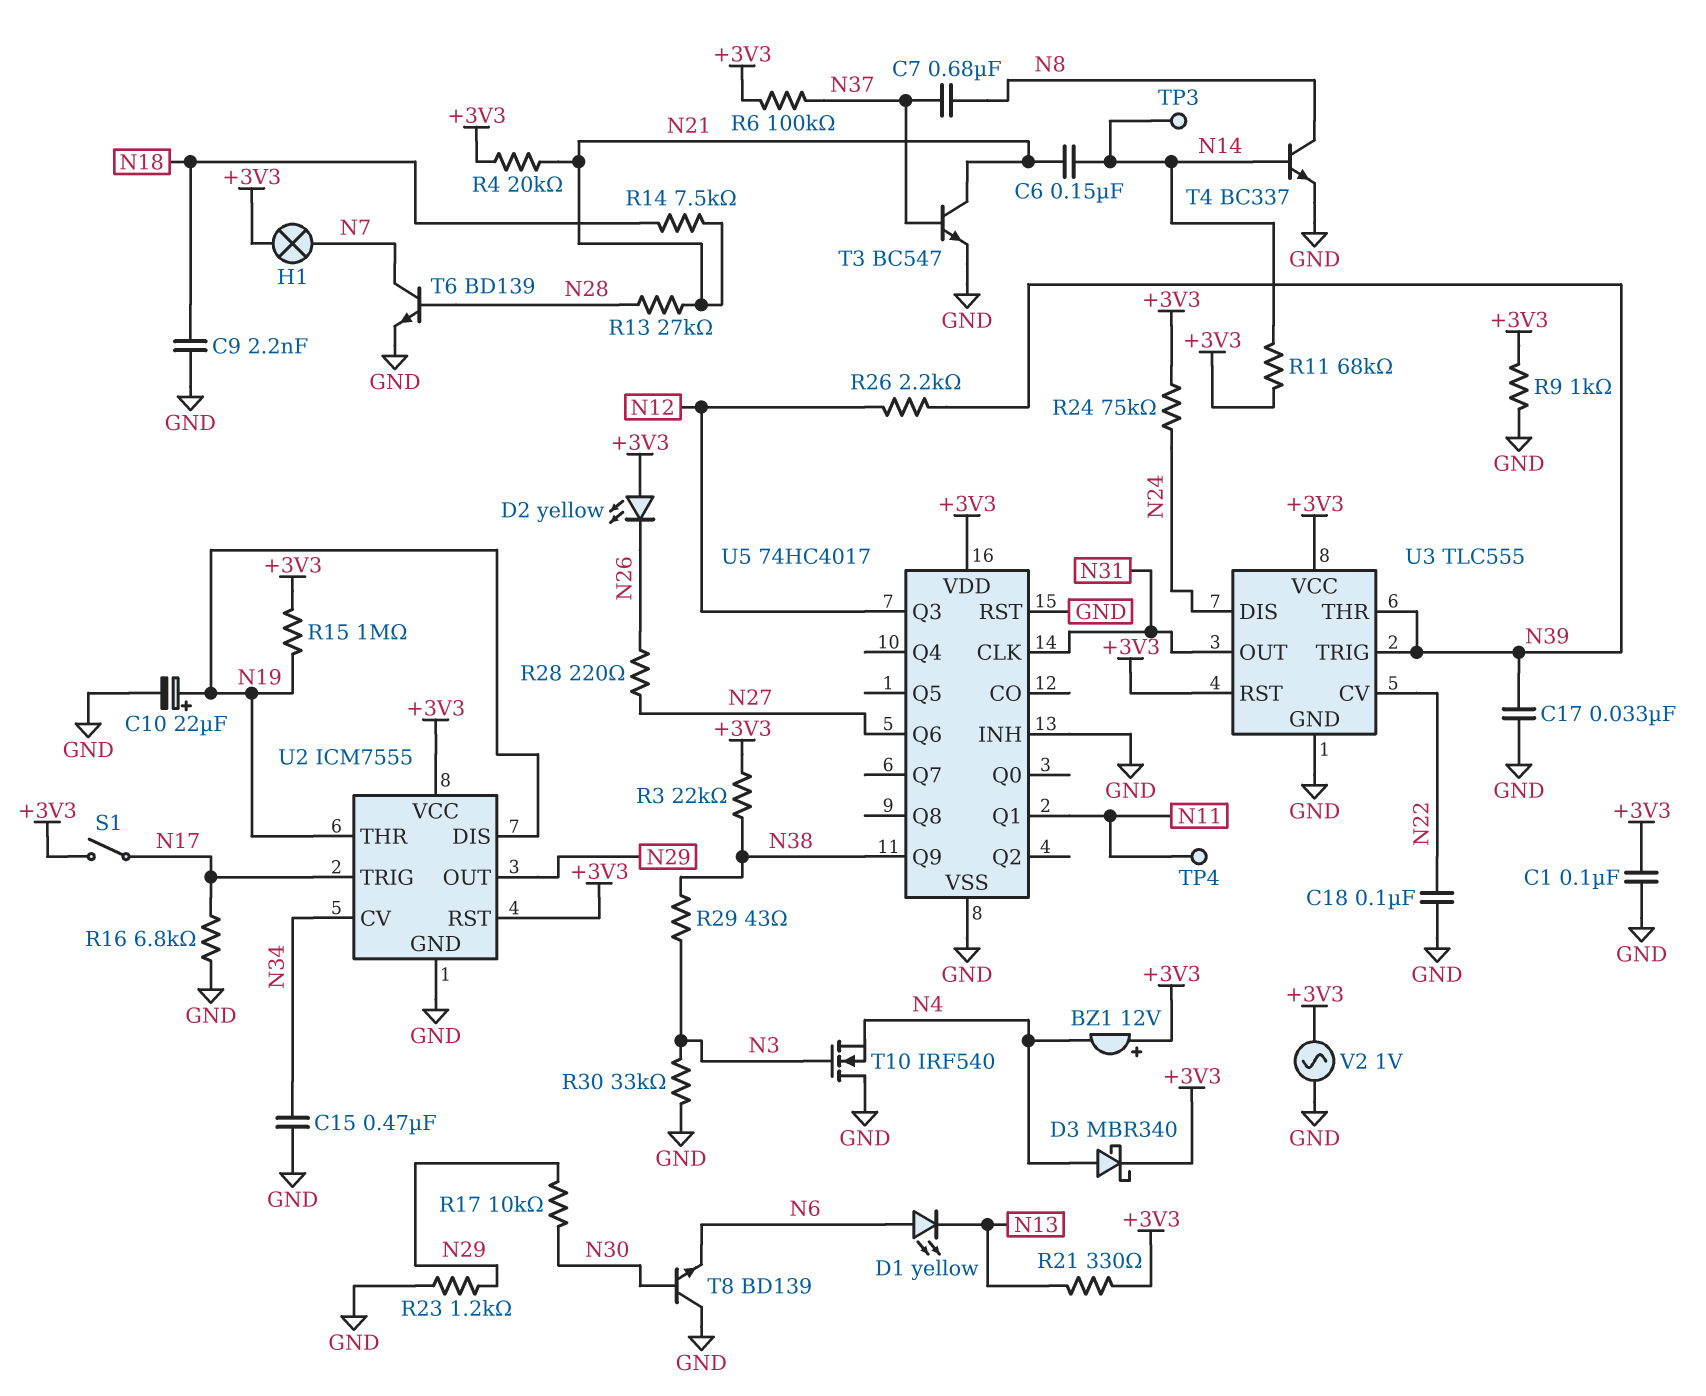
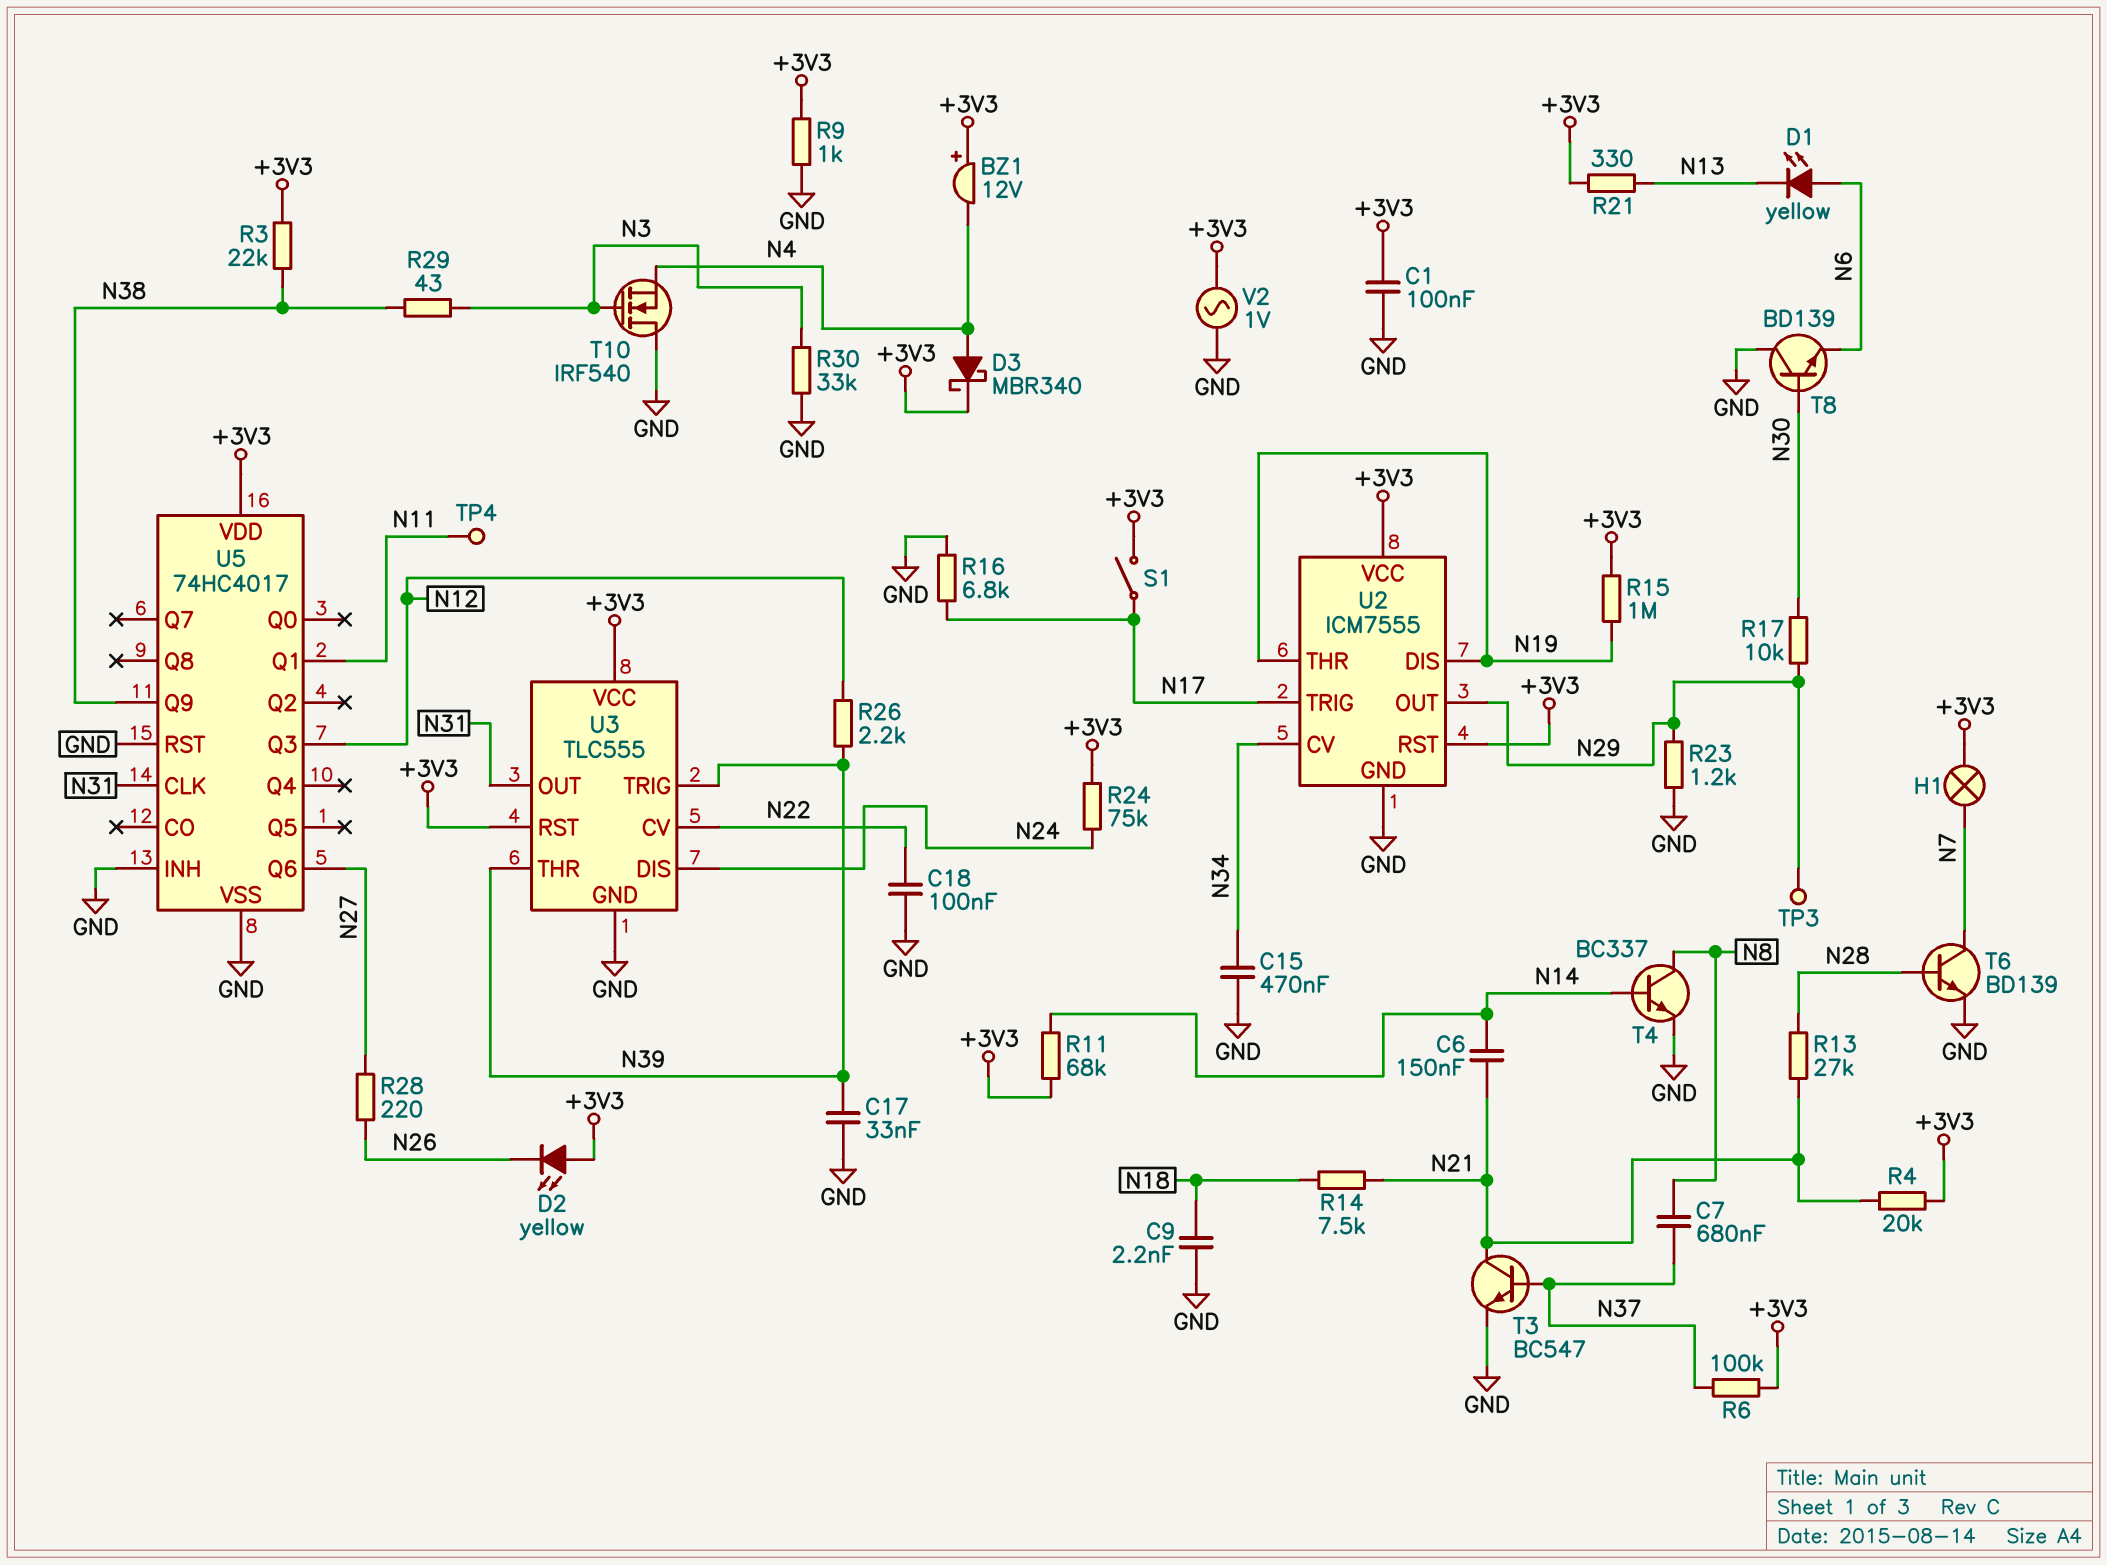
C10: 22uF (plus N19, minus GND) -> none
TP3: test point (N14) -> test point (N29)

